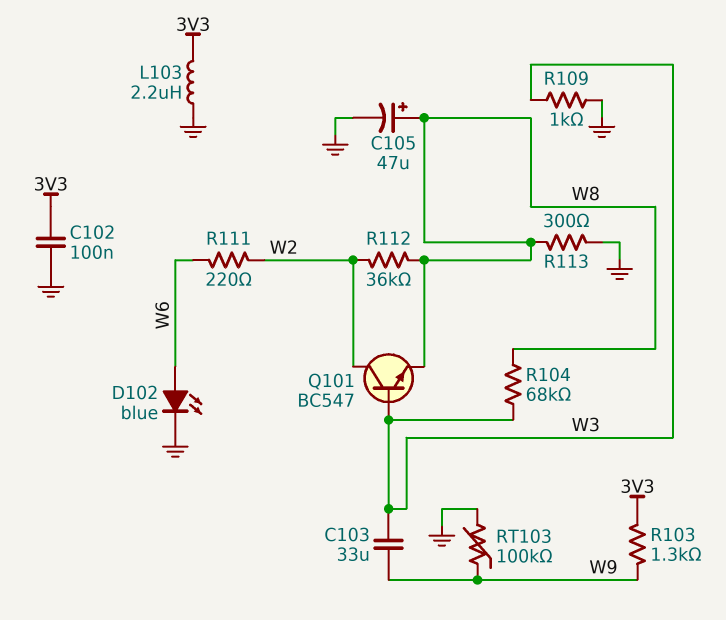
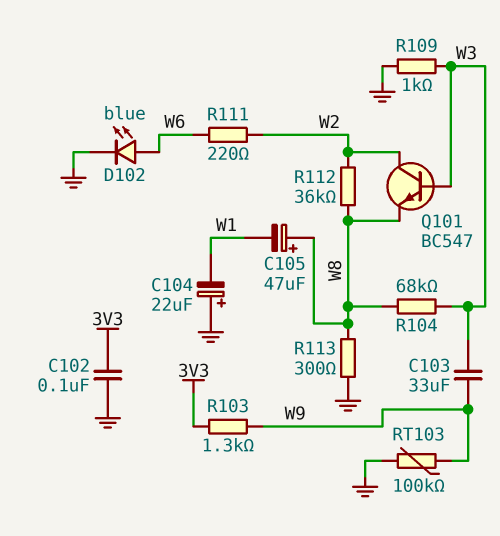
C104: none -> 22uF (plus GND, minus W1)
C105: 47uF (plus W8, minus GND) -> 47uF (plus W8, minus W1)
L103: 2.2uH (3V3, GND) -> none

